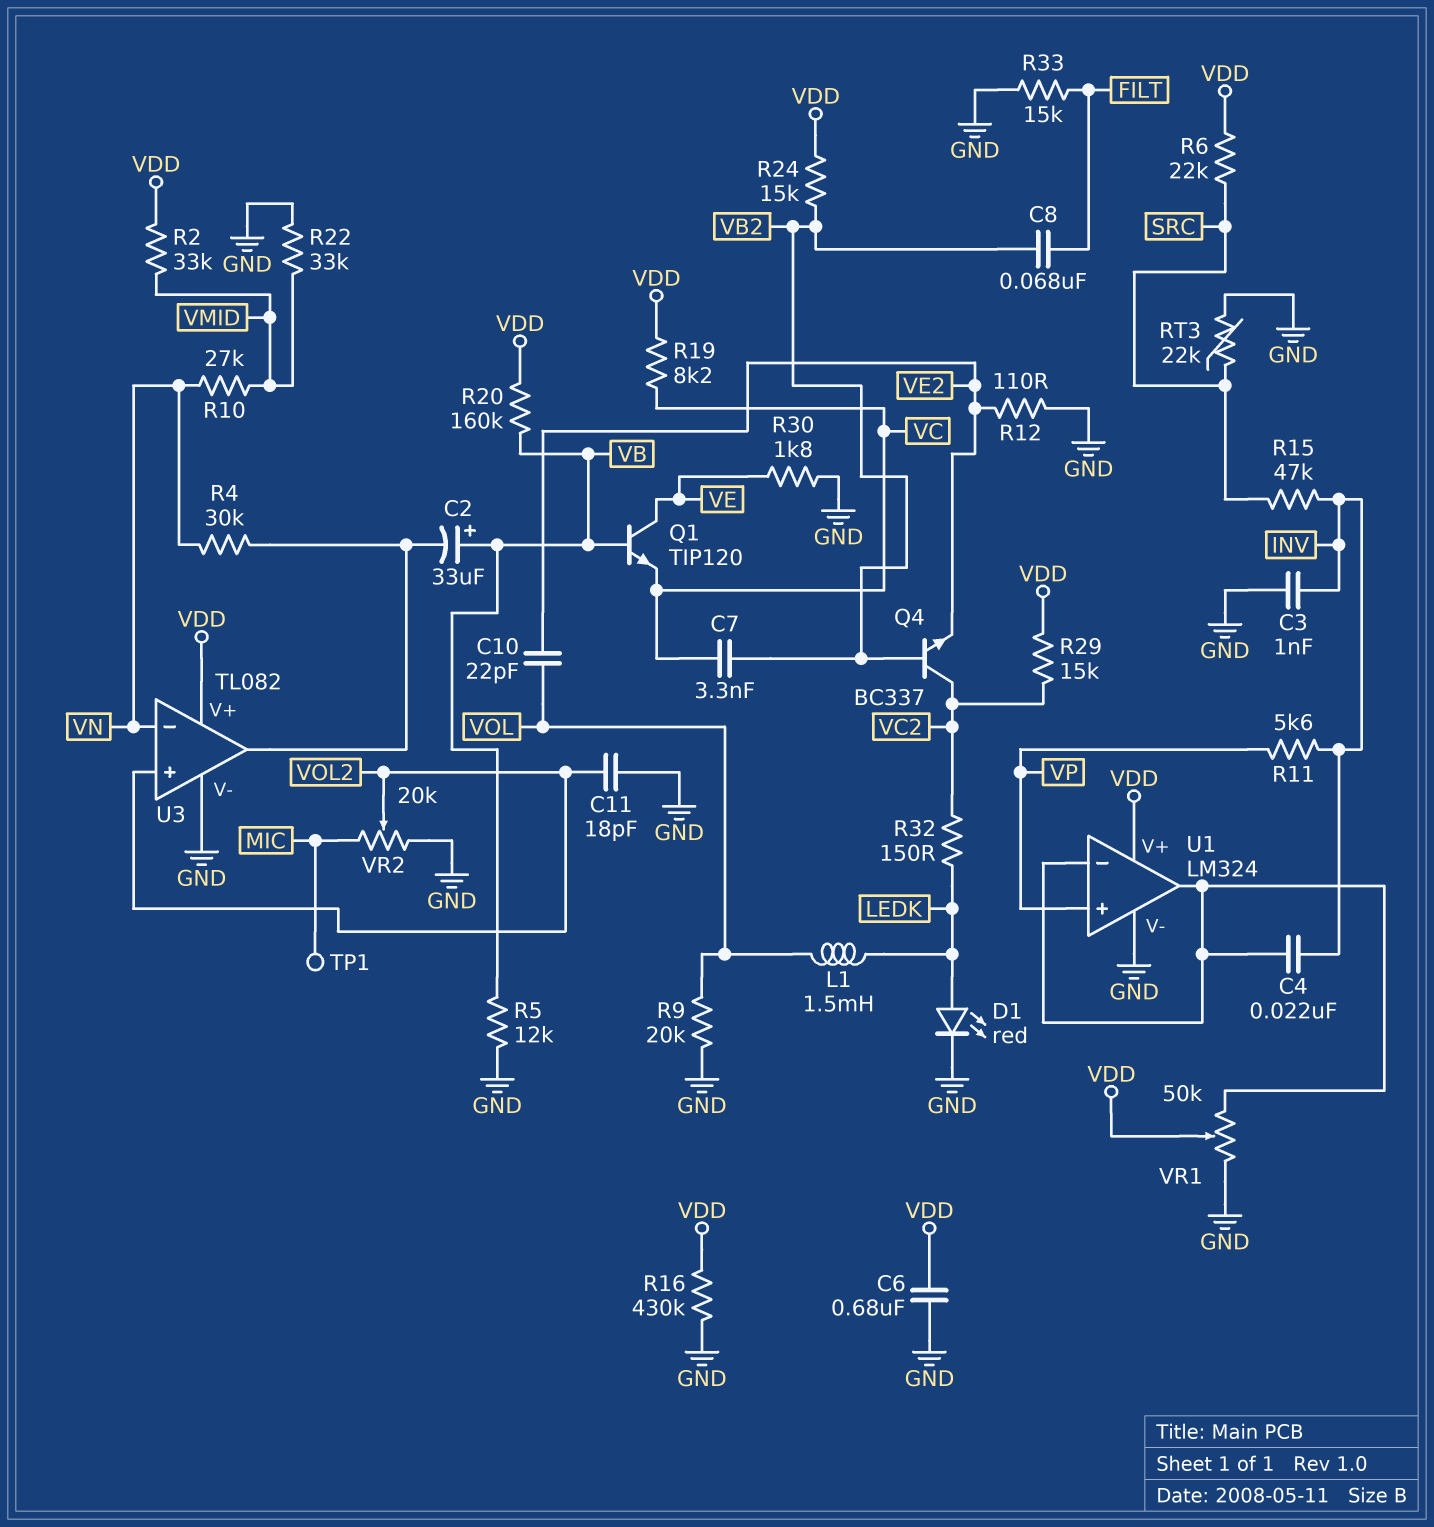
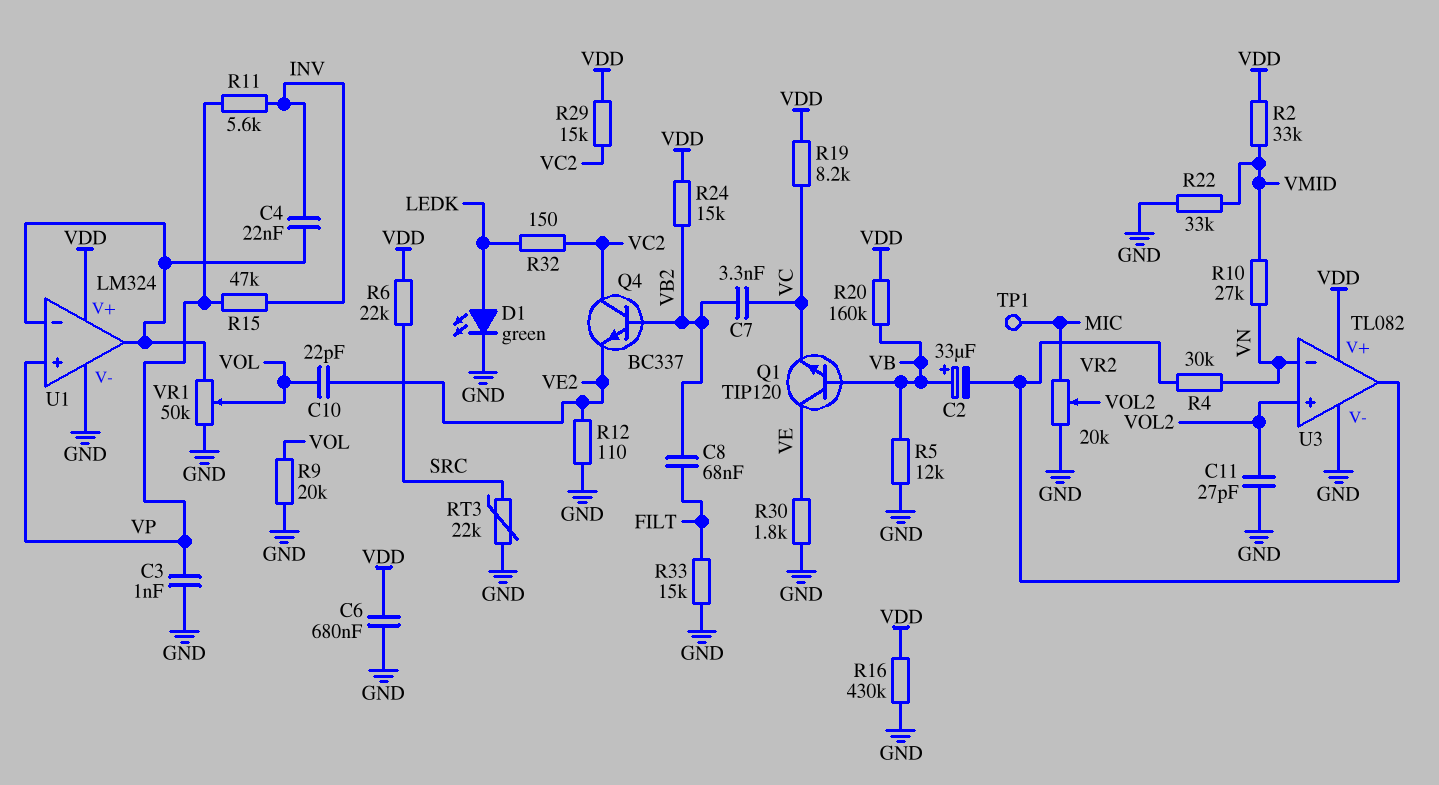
C3: 1nF (GND, INV) -> 1nF (GND, VP)
C11: 18pF (GND, VOL2) -> 27pF (GND, VOL2)
D1: LED red (A LEDK, K GND) -> LED green (A LEDK, K GND)
L1: 1.5mH (LEDK, VOL) -> none
R15: 47k (INV, SRC) -> 47k (INV, VP)
VR1: 50k (GND, U1/in-, wiper VDD) -> 50k (GND, U1/in-, wiper VOL)

